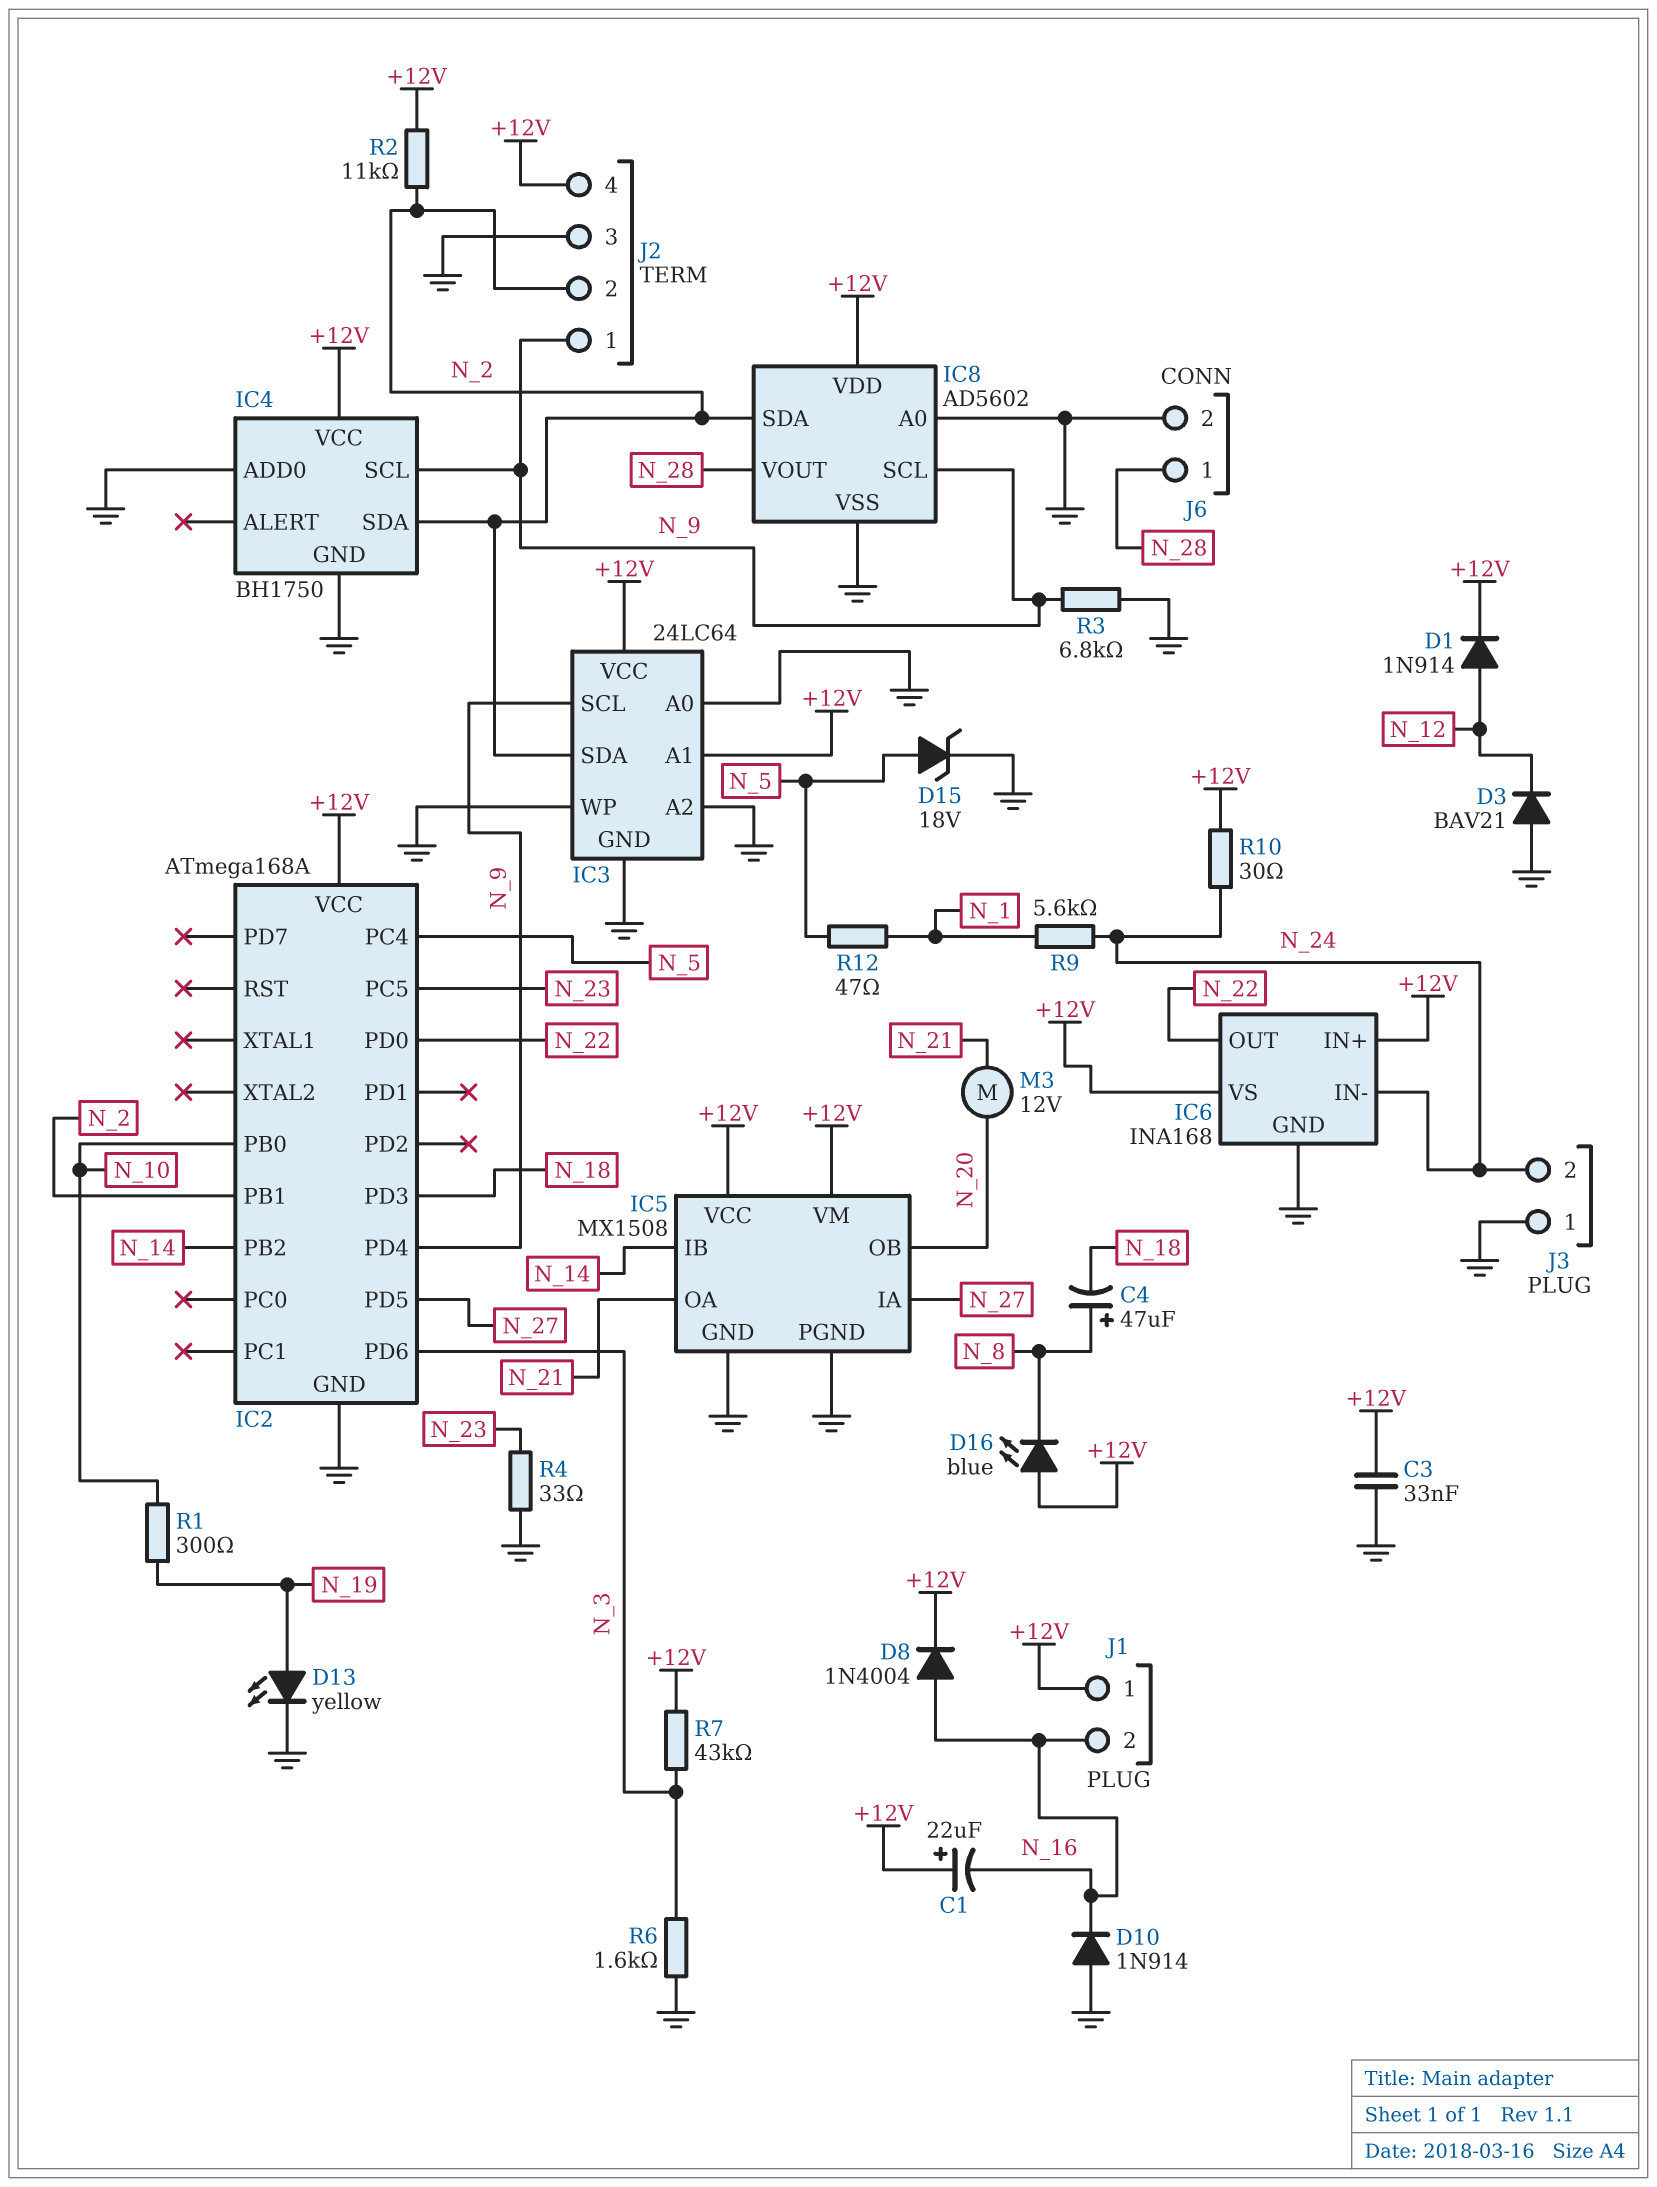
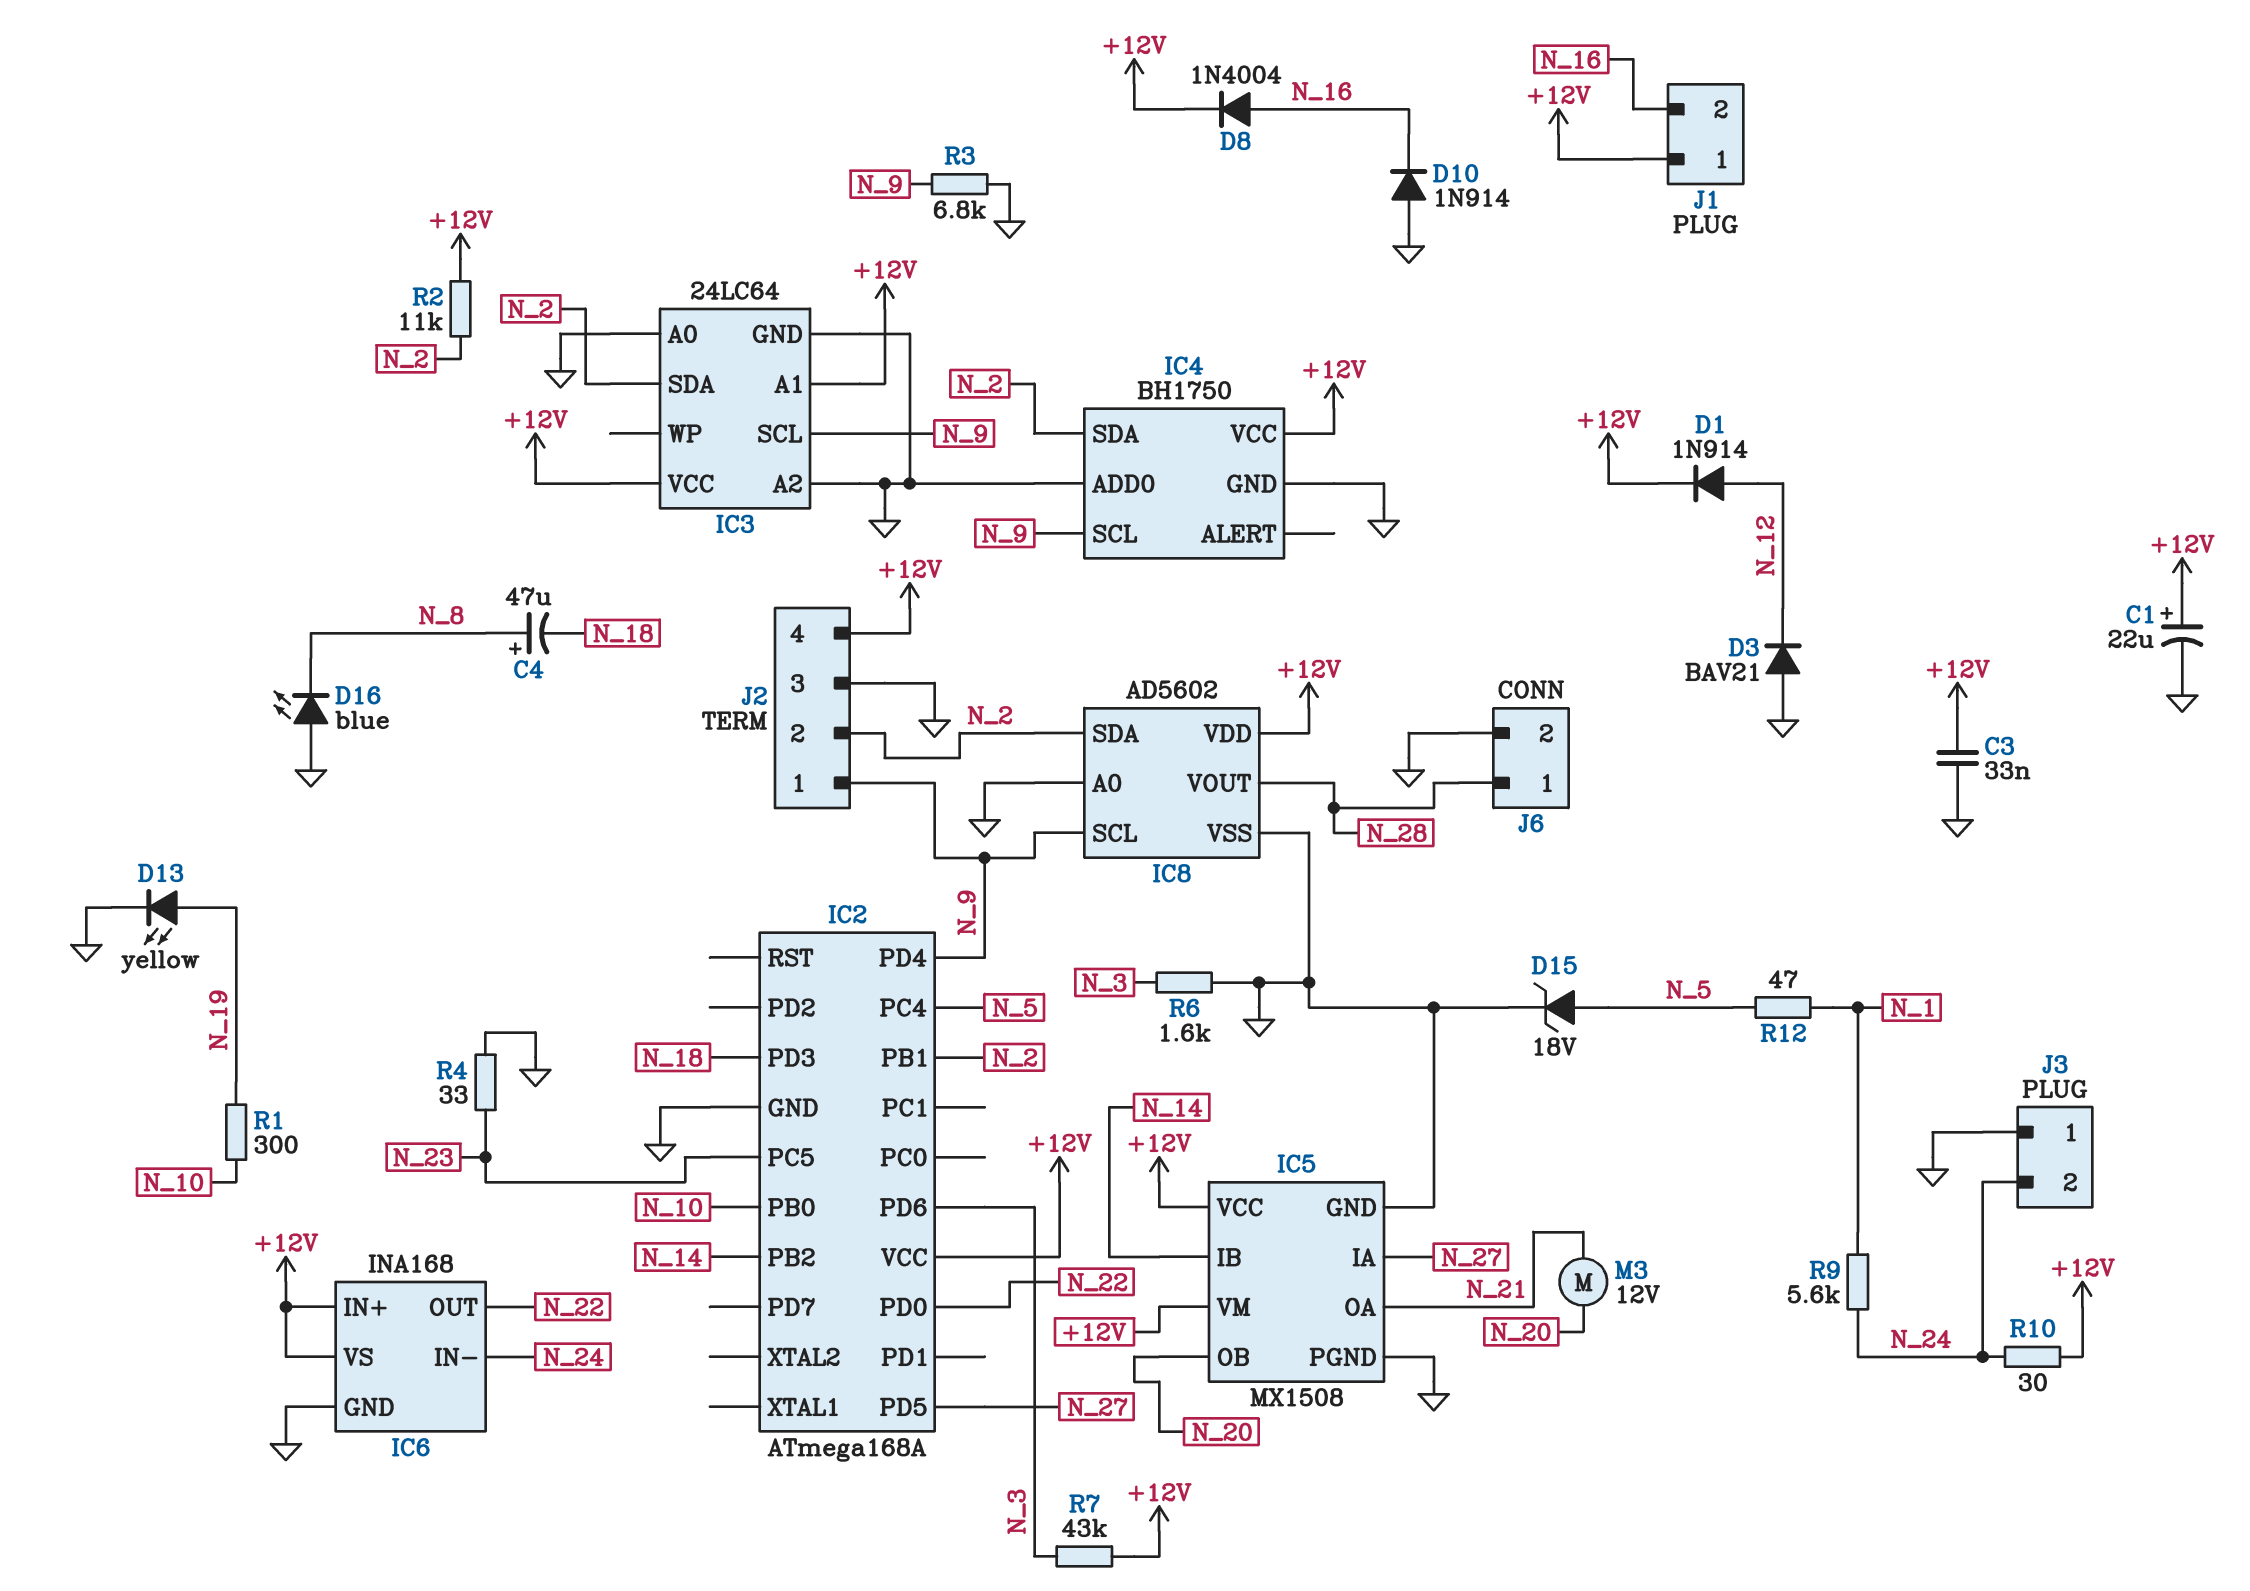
C1: 22uF (plus +12V, minus N_16) -> 22uF (plus +12V, minus GND)
D16: LED blue (A +12V, K N_8) -> LED blue (A GND, K N_8)
IC3 pin WP: GND -> none

